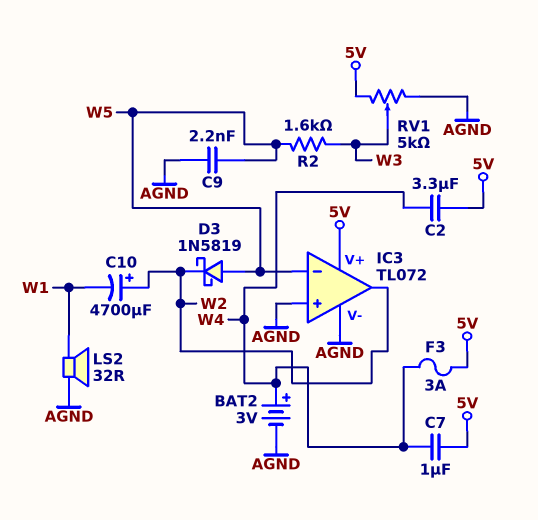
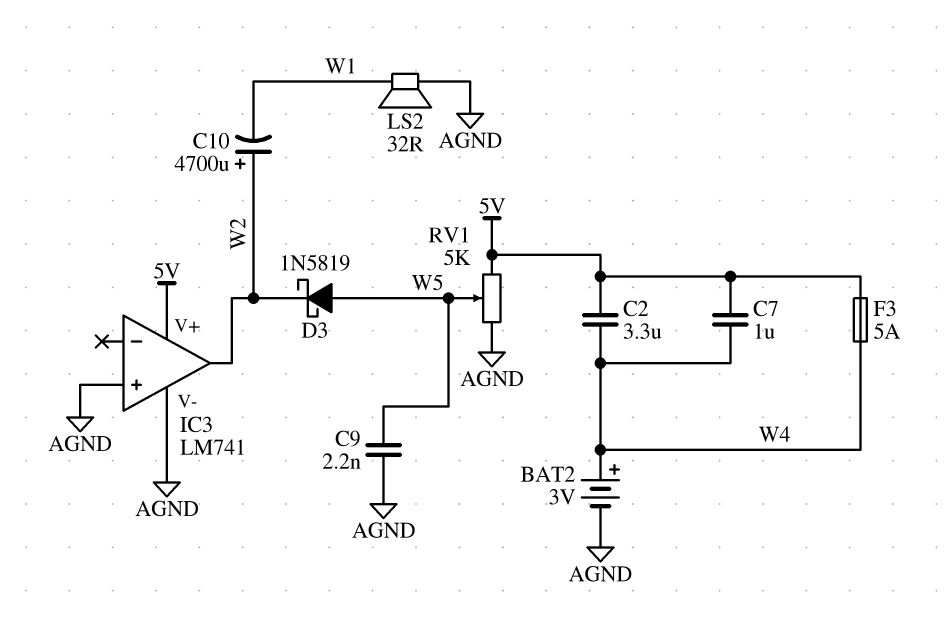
F3: 3A (5V, W4) -> 5A (5V, W4)
IC3: TL072 -> LM741
IC3 pin in-: W5 -> none
R2: 1.6k (W3, W5) -> none
RV1: 5k (5V, AGND, wiper W3) -> 5k (5V, AGND, wiper W5)

